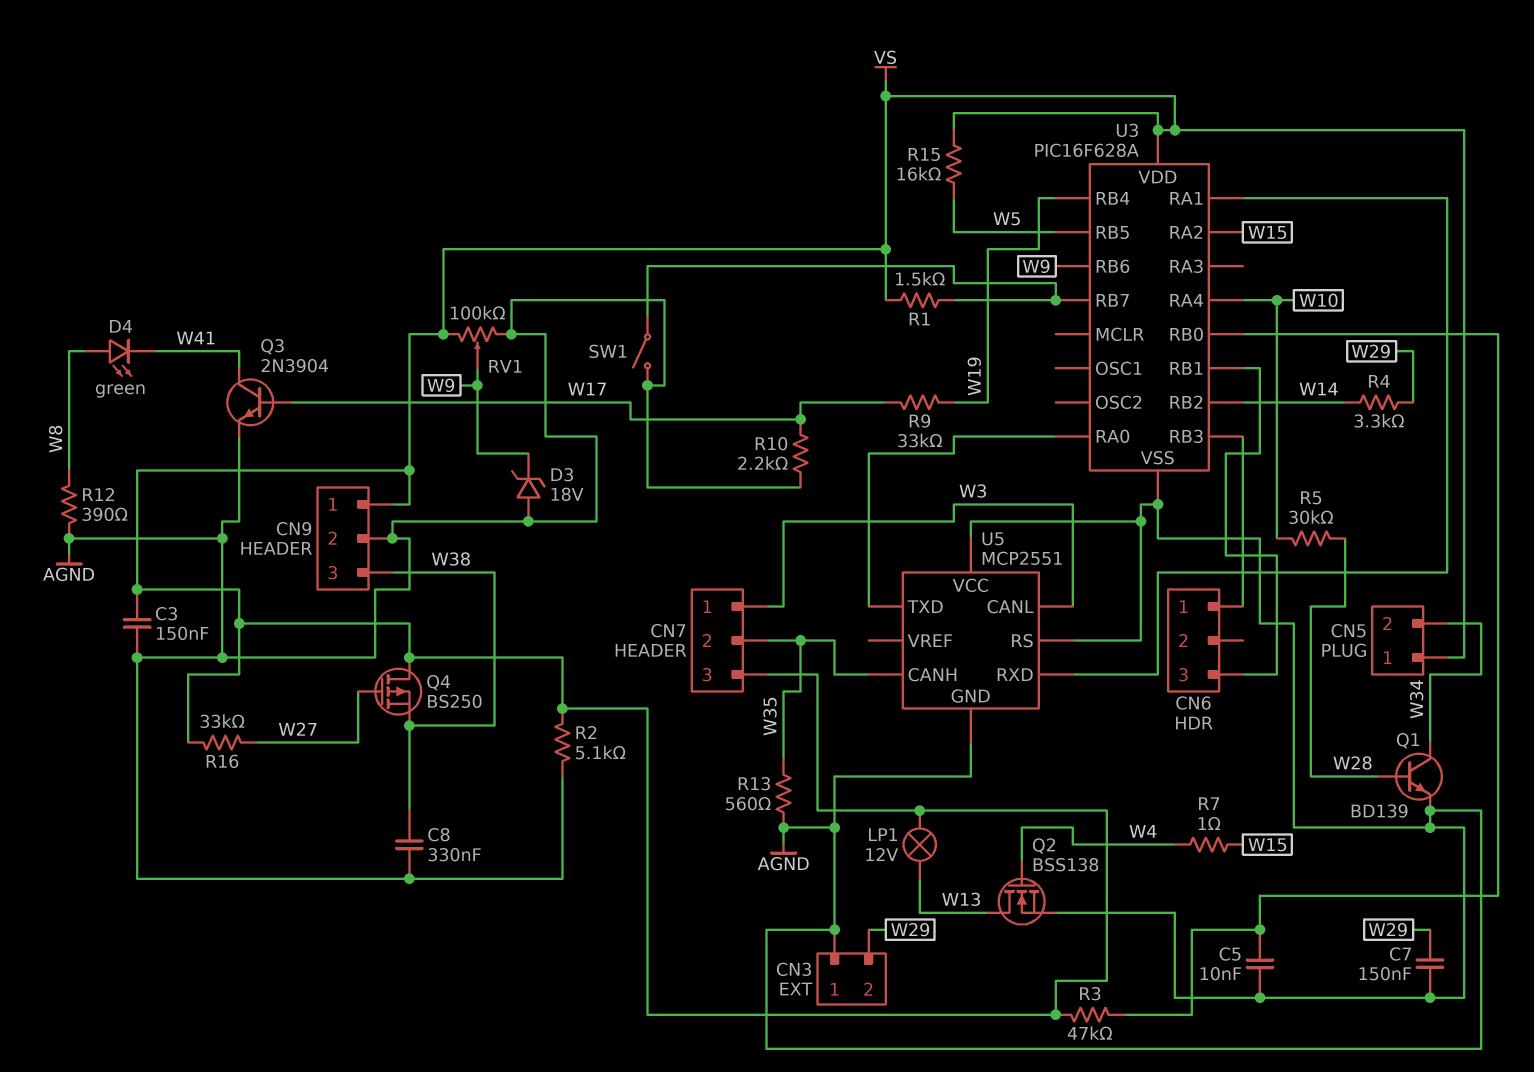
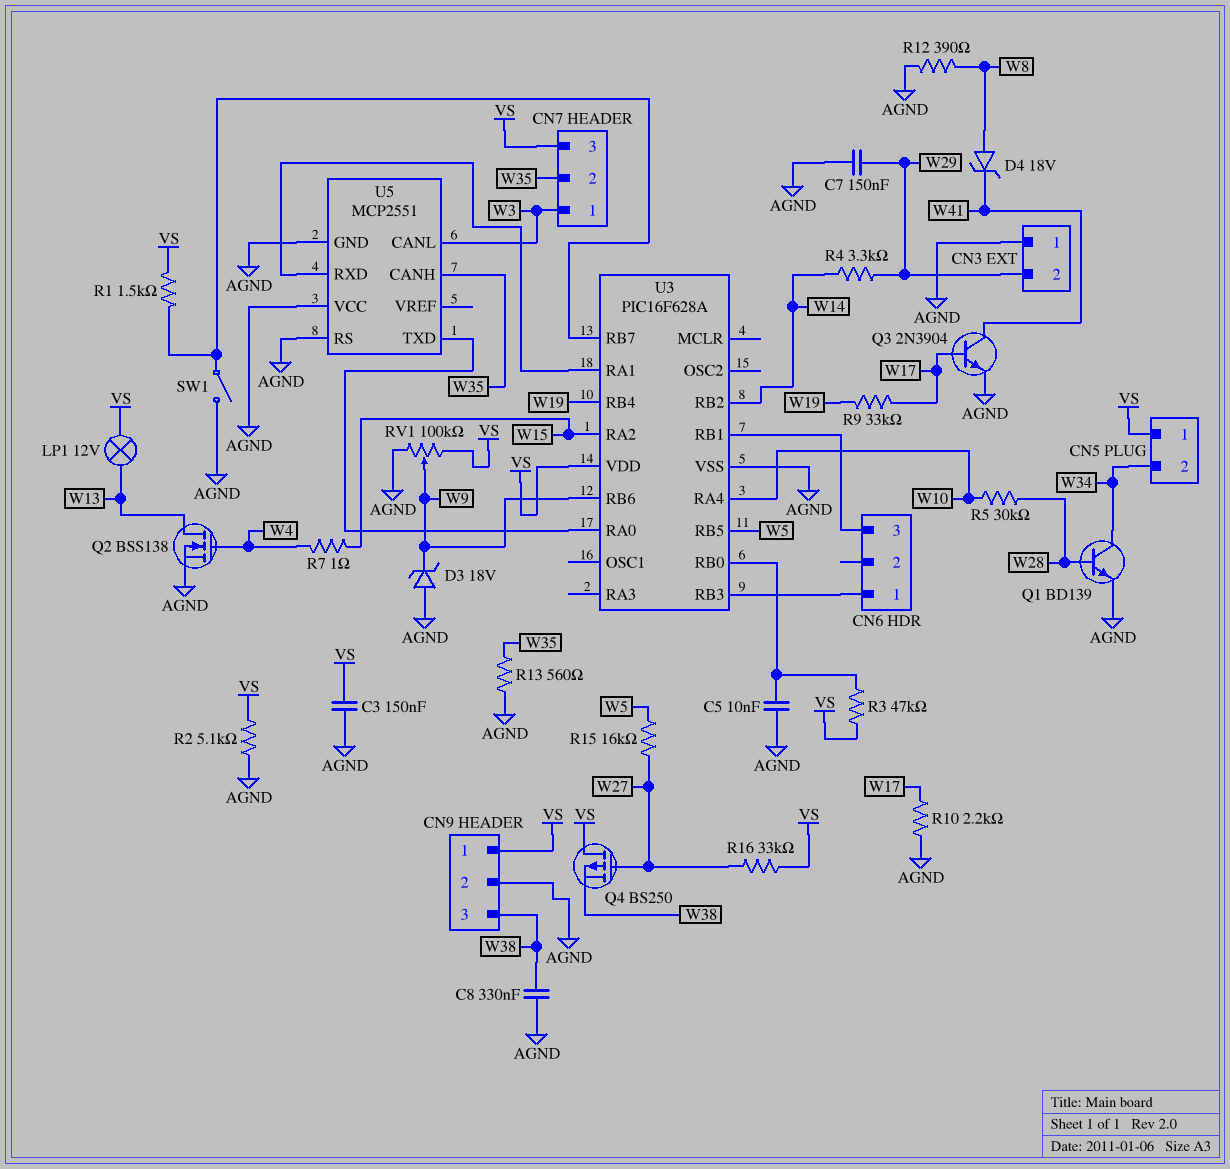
D4: LED green (A W8, K W41) -> zener 18V (A W8, K W41)
R15: 16k (VS, W5) -> 16k (W5, W27)

